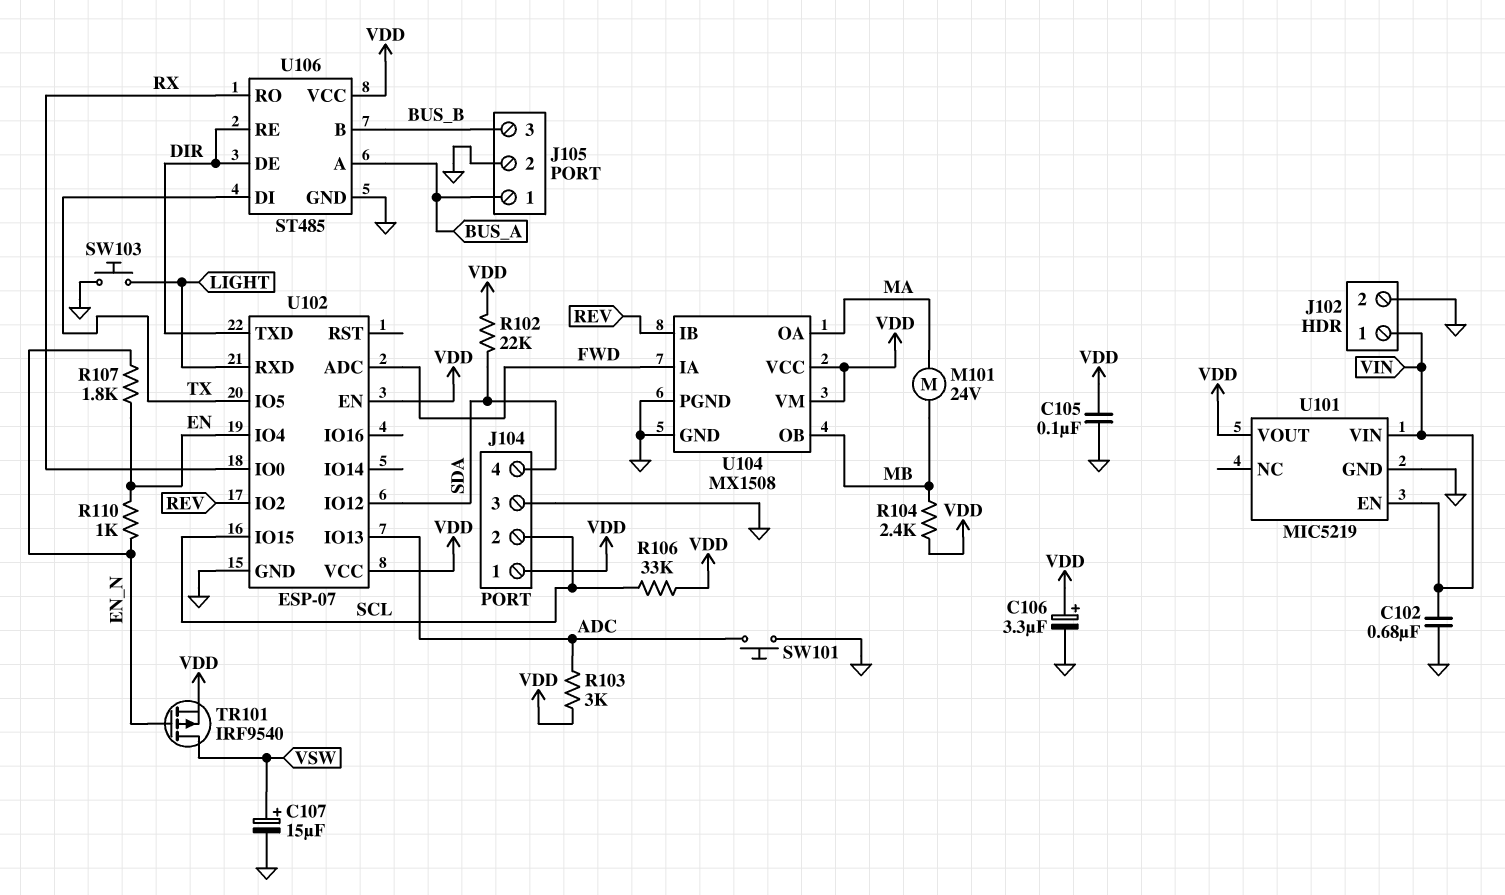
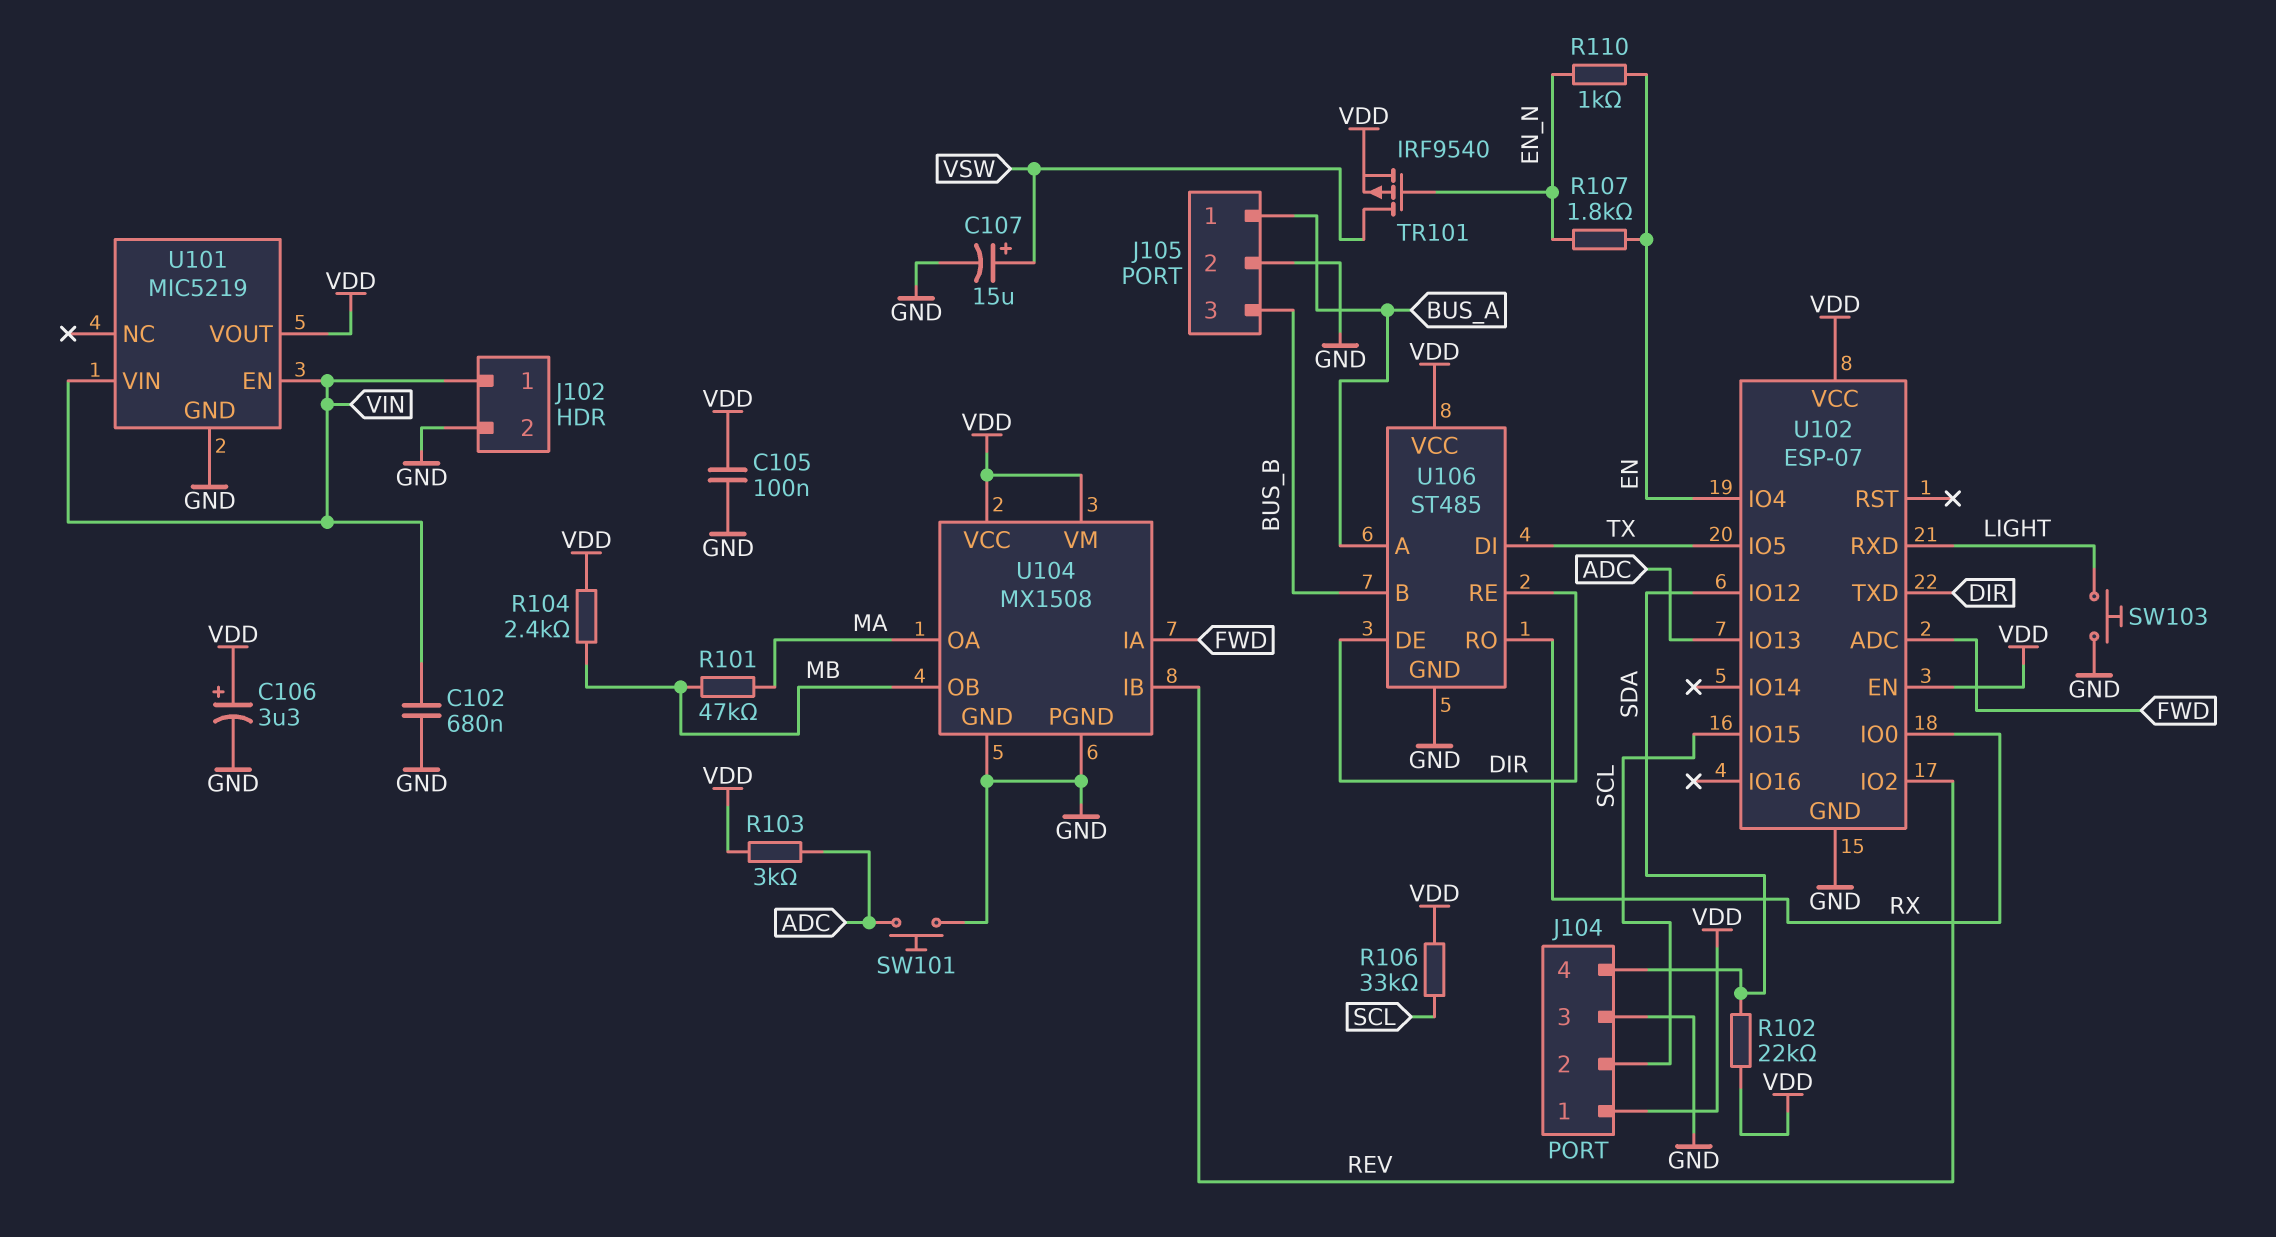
M101: motor 24V (MA, MB) -> none
R101: none -> 47k (MA, MB)

